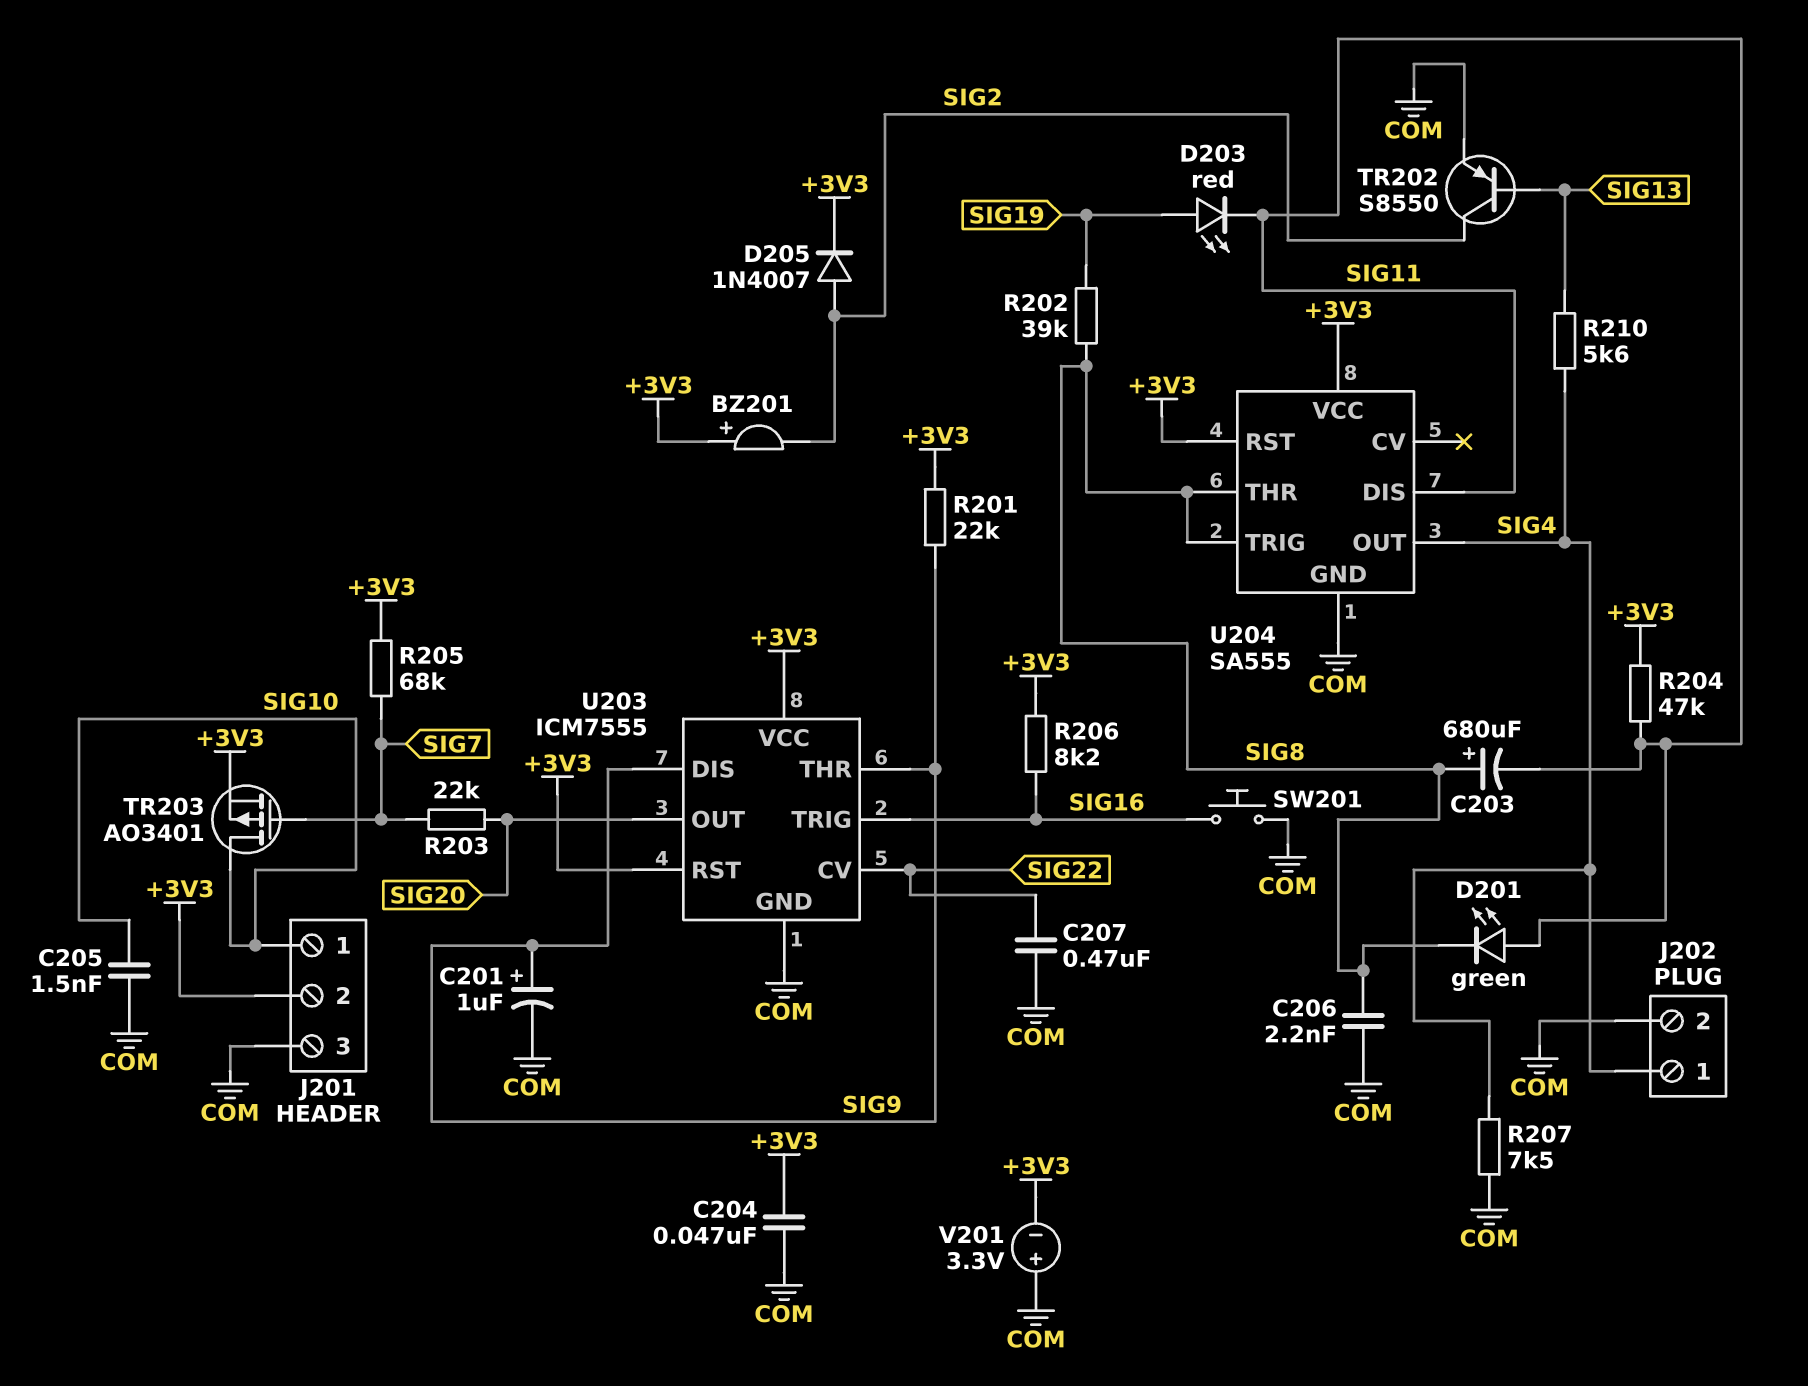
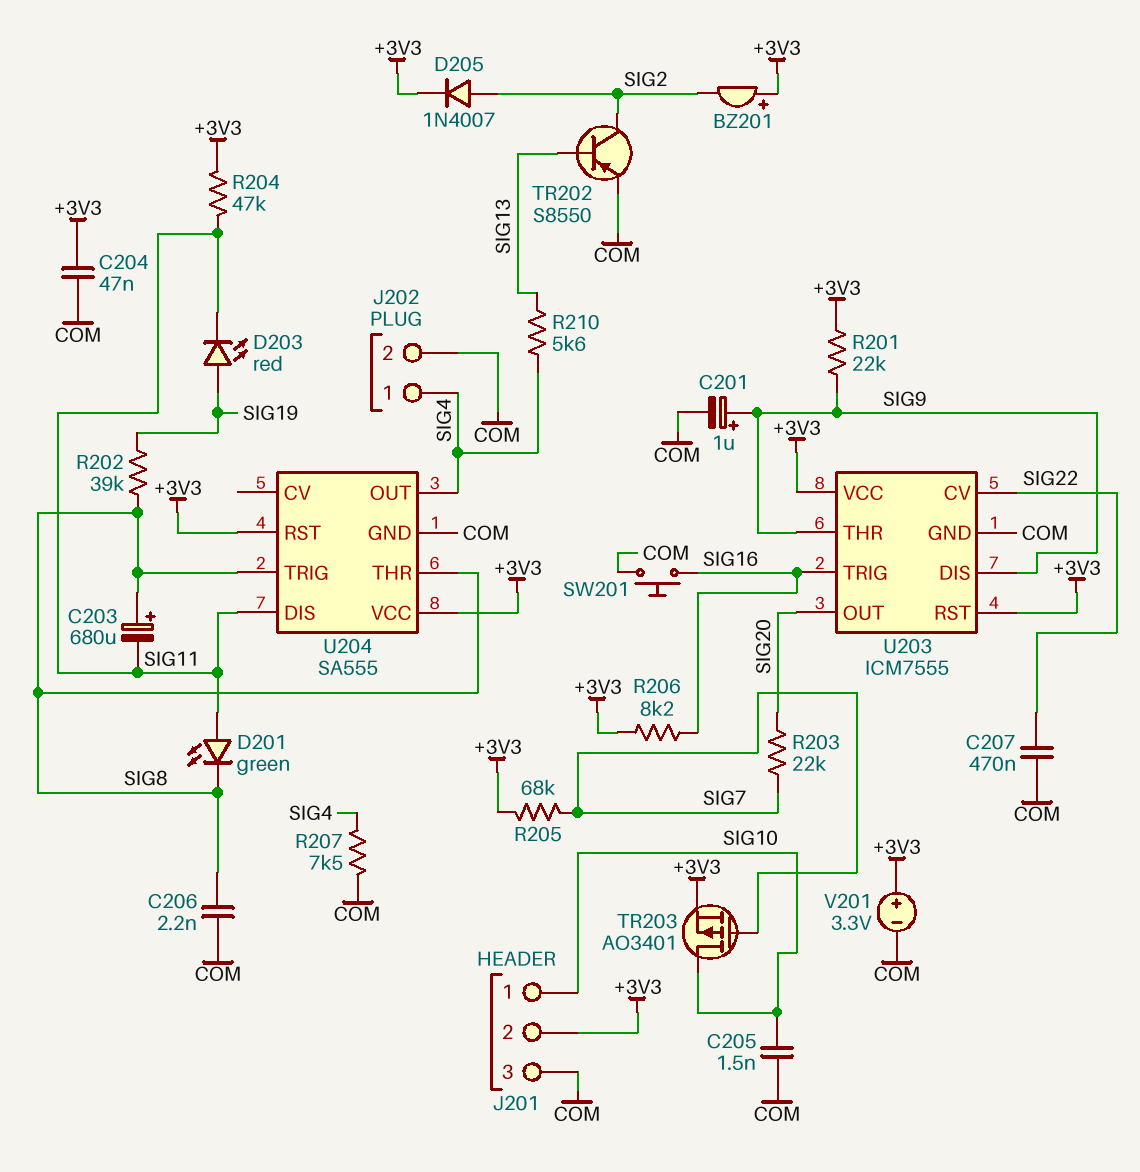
V201: 3.3V (plus COM, minus +3V3) -> 3.3V (plus +3V3, minus COM)

